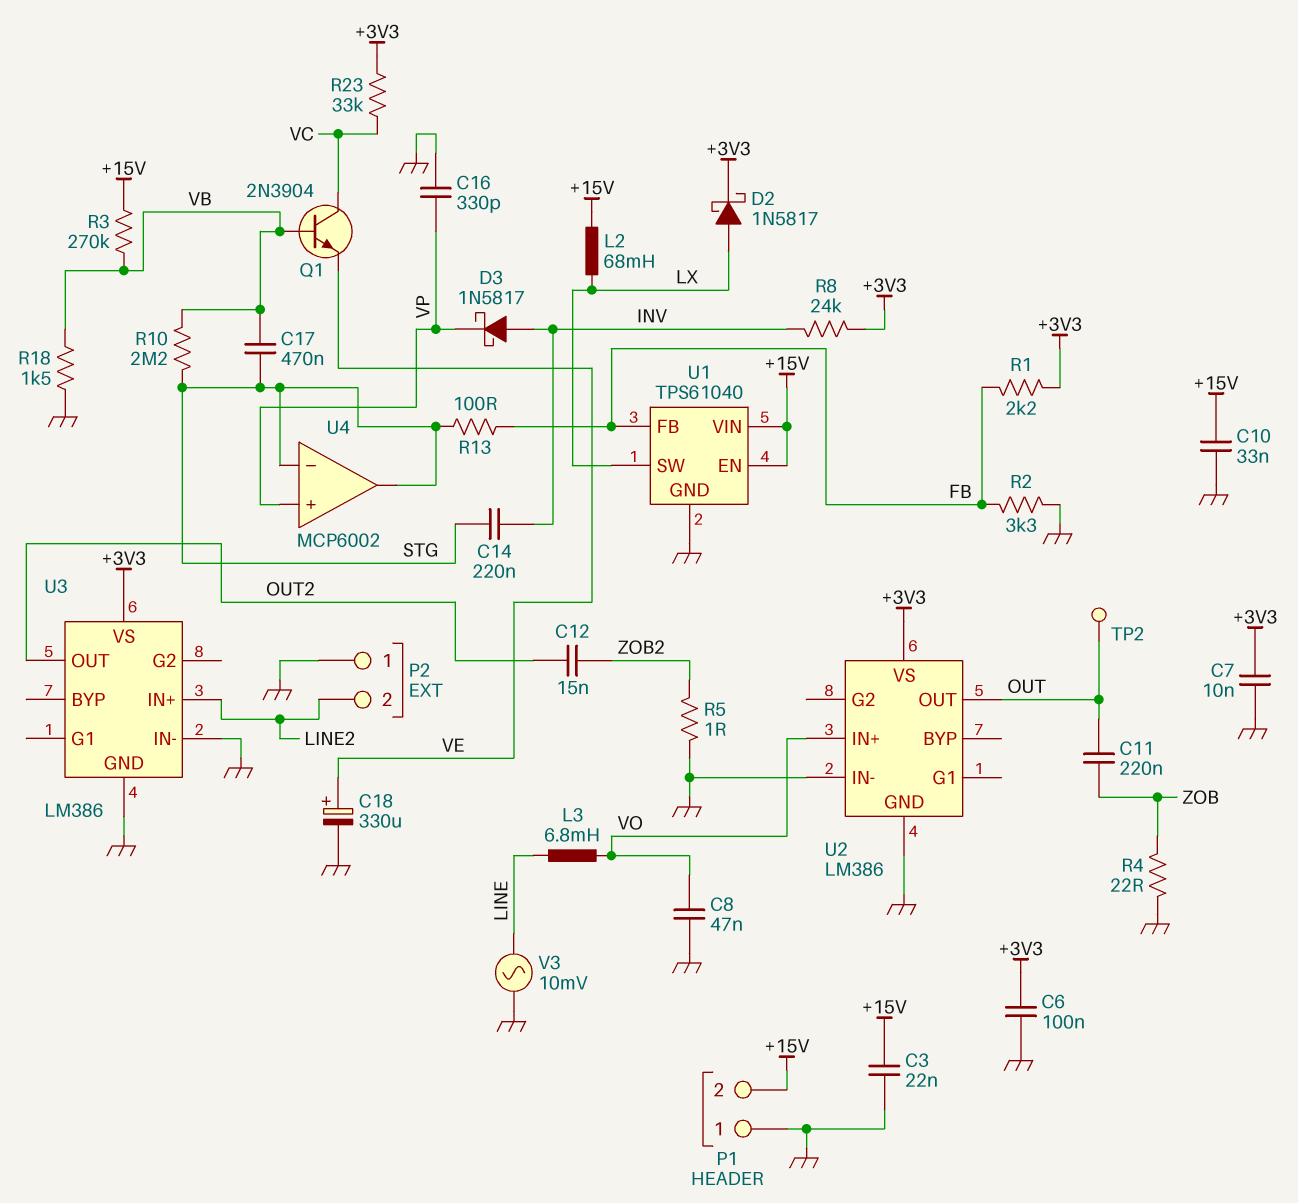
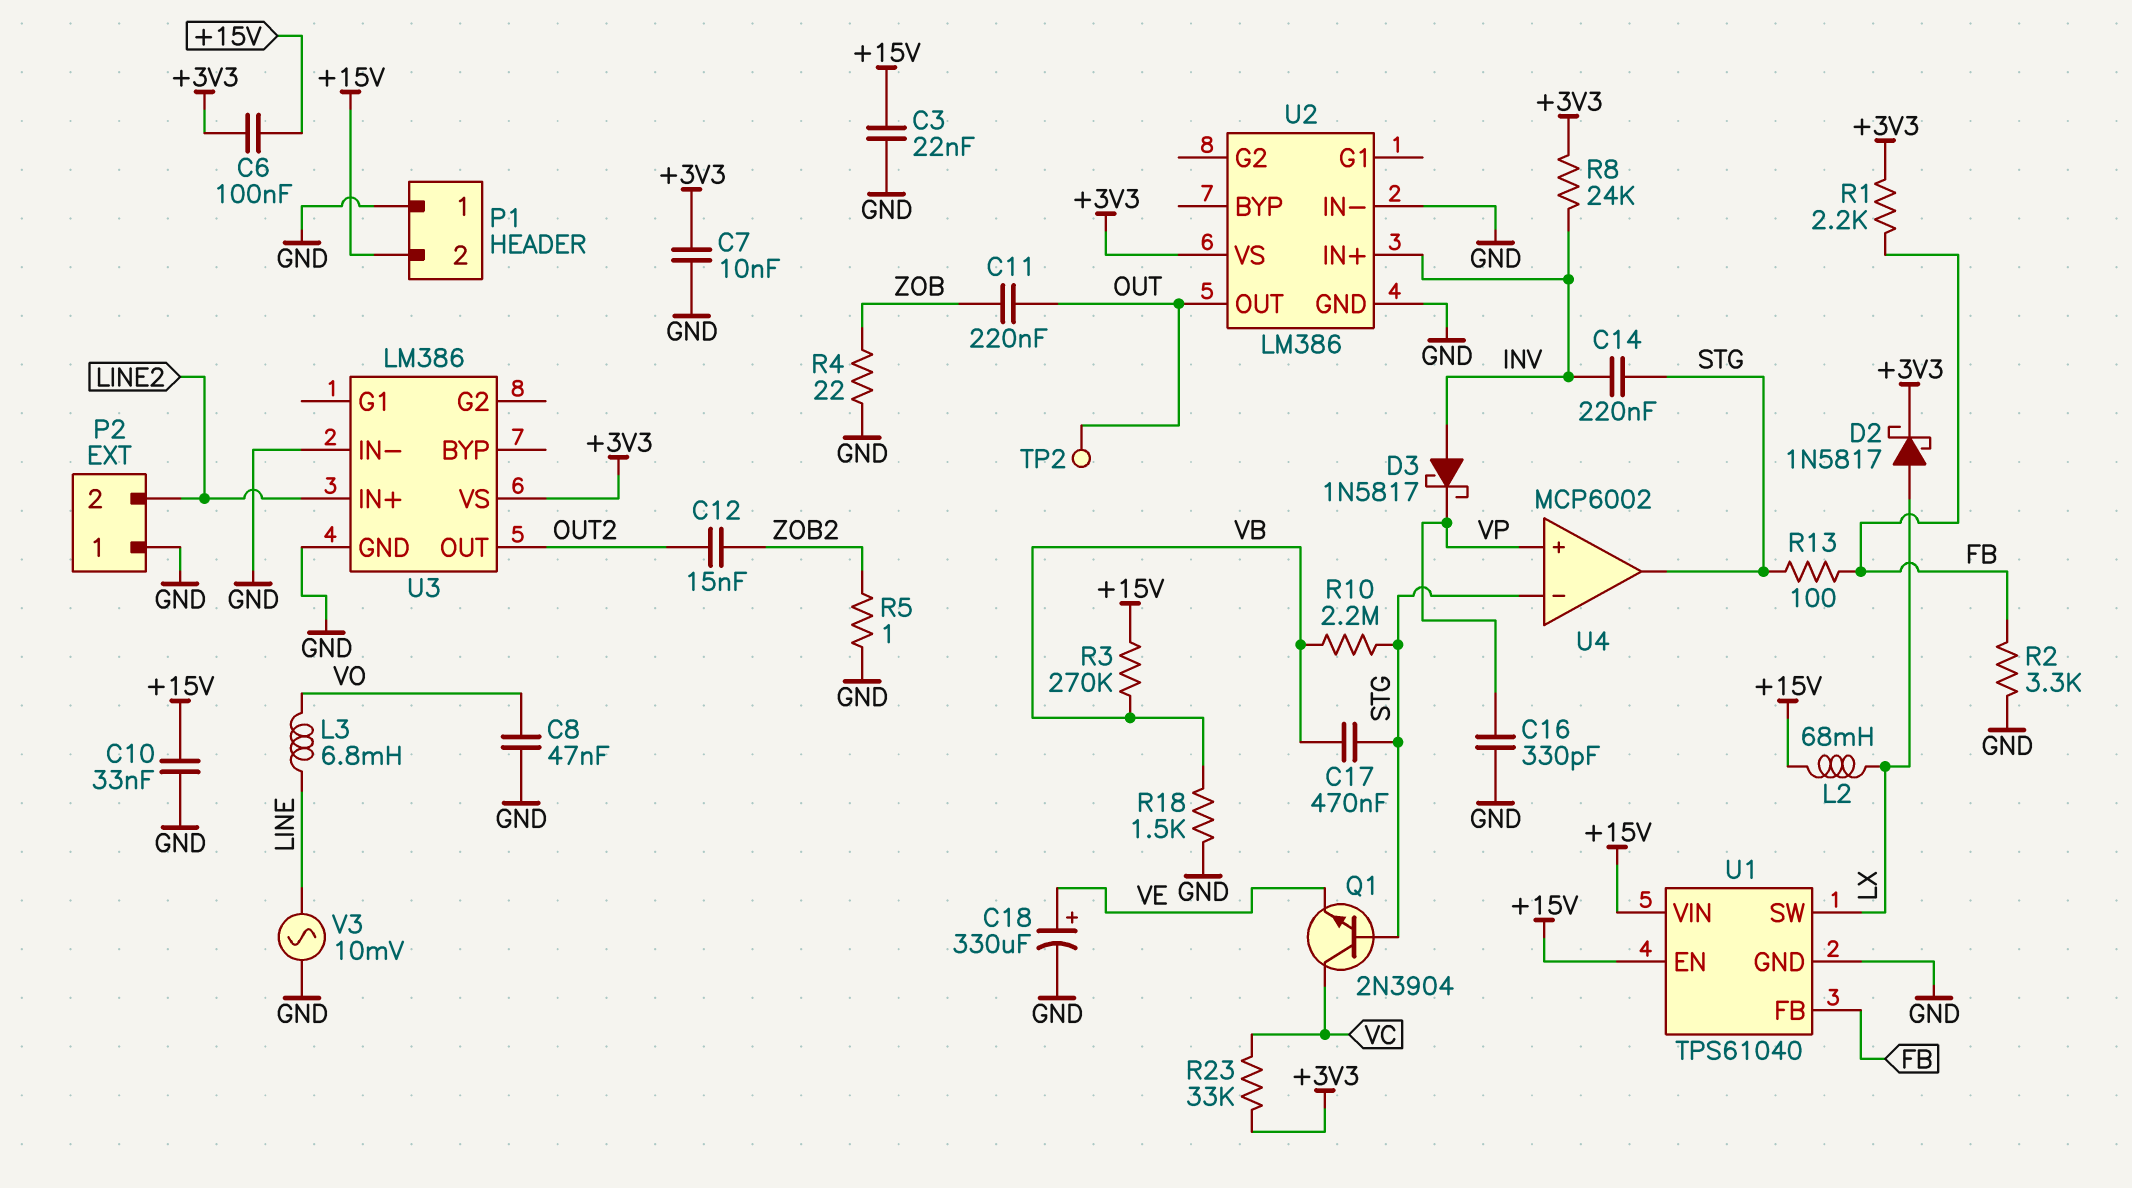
C6: 100nF (+3V3, GND) -> 100nF (+3V3, +15V)
Q1: NPN 2N3904 (B VB, C VC, E VE) -> NPN 2N3904 (B STG, C VC, E VE)
U2 pin IN+: VO -> INV

